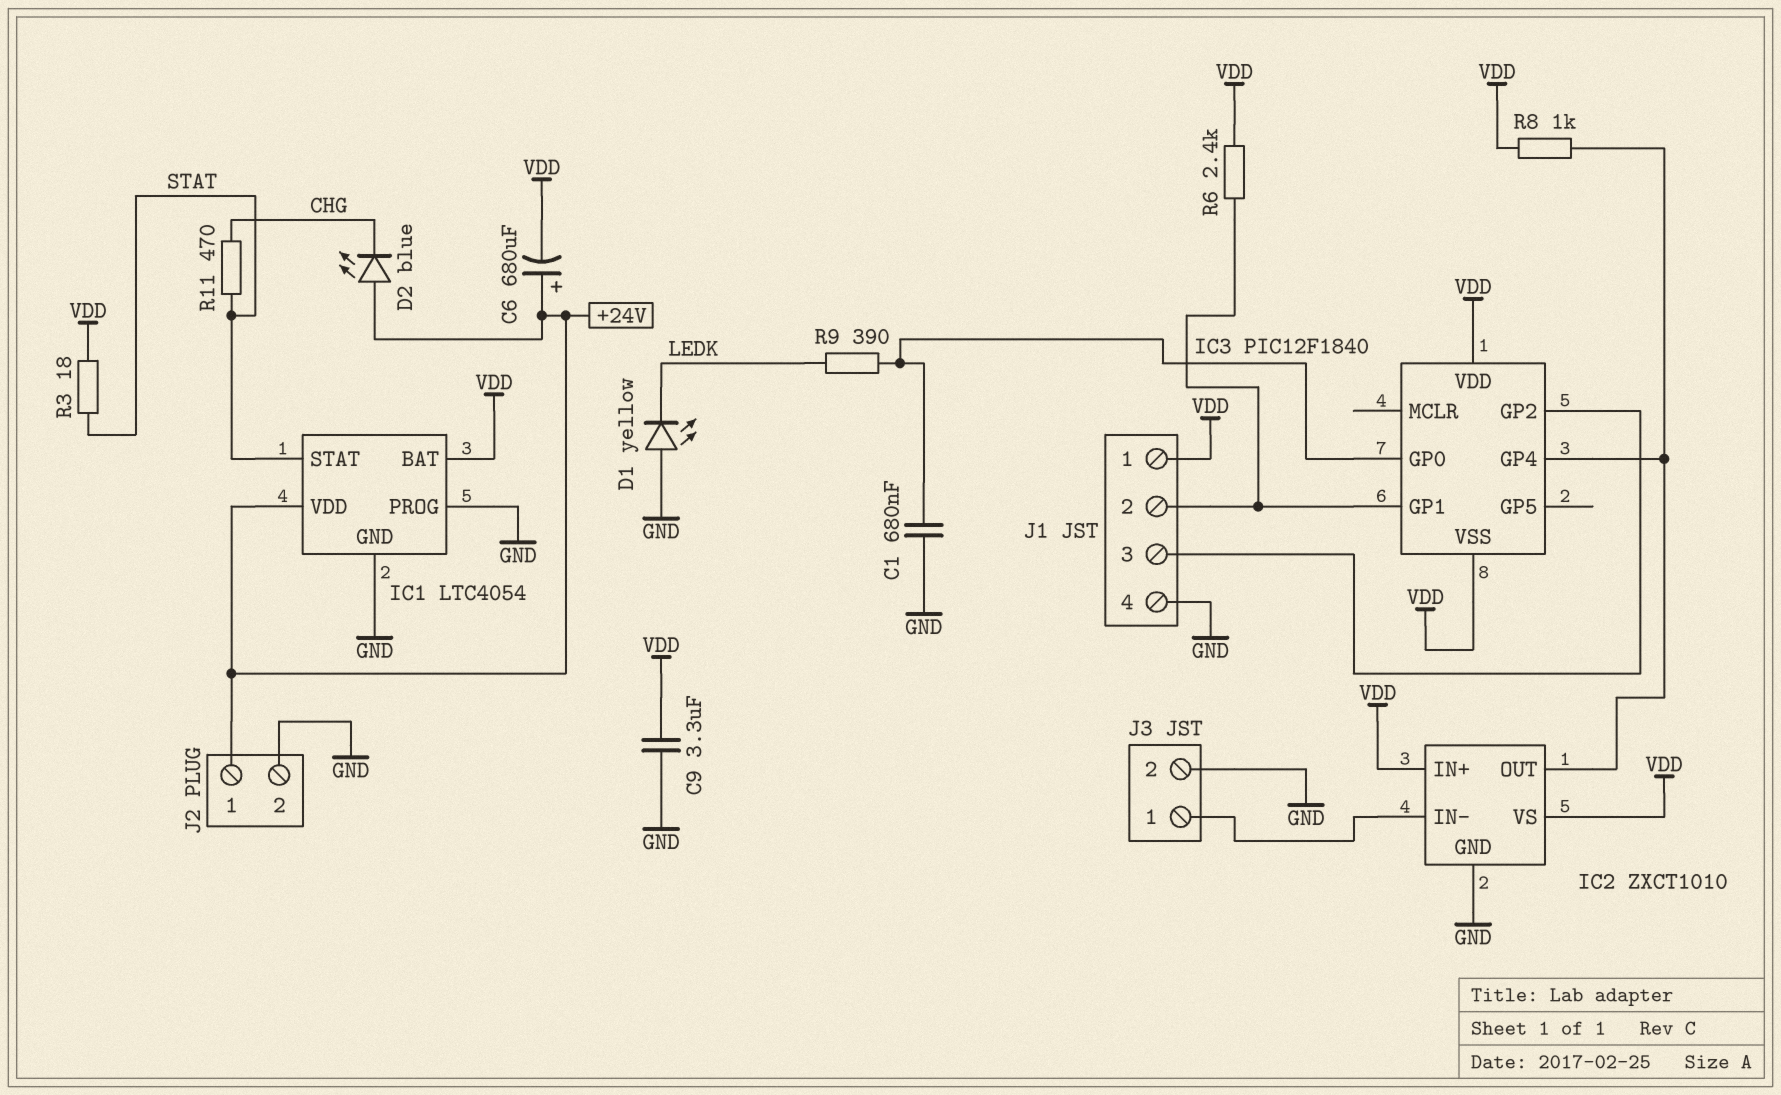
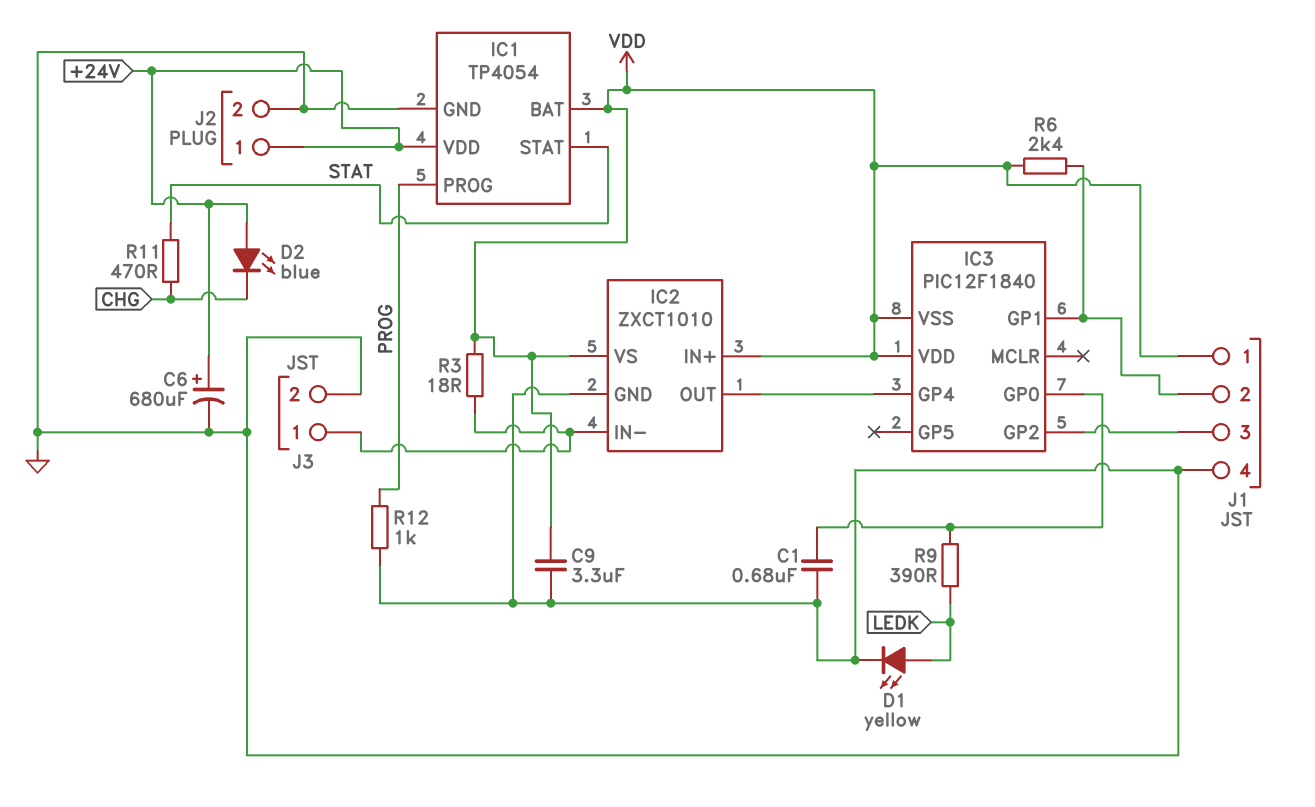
C6: 680uF (plus +24V, minus VDD) -> 680uF (plus +24V, minus GND)
D1: LED yellow (A GND, K LEDK) -> LED yellow (A LEDK, K GND)
IC1: LTC4054 -> TP4054
IC1 pin PROG: GND -> PROG
R3: 18 (STAT, VDD) -> 18 (IC2/IN-, VDD)
R8: 1k (IC2/OUT, VDD) -> none
R12: none -> 1k (GND, PROG)

